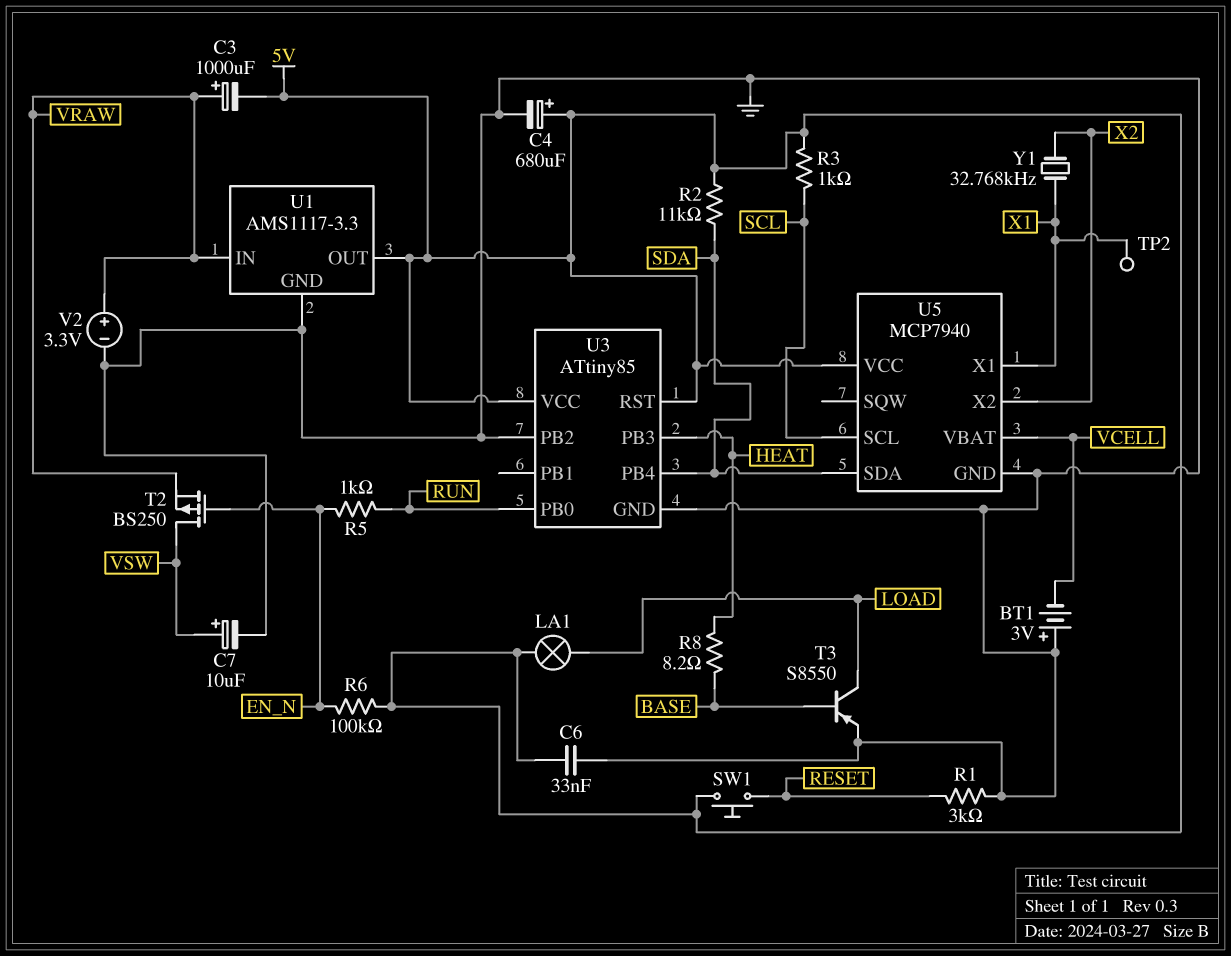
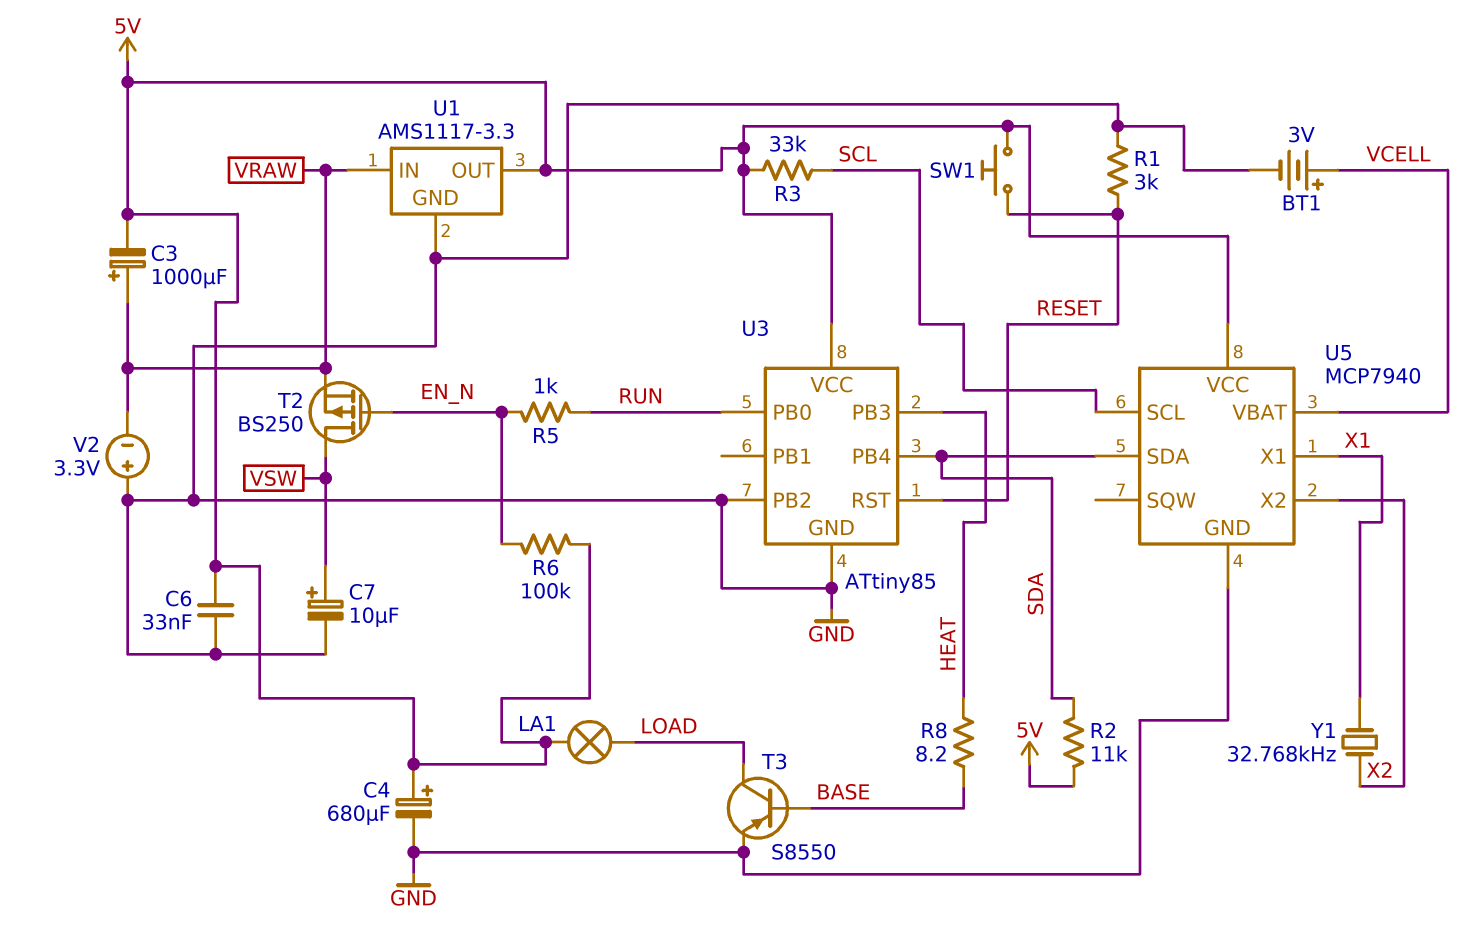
BT1: 3V (plus GND, minus VCELL) -> 3V (plus VCELL, minus GND)
R3: 1k (5V, SCL) -> 33k (5V, SCL)
TP2: test point (X1) -> none
U3 pin RST: 5V -> RESET
V2: 3.3V (plus VRAW, minus GND) -> 3.3V (plus GND, minus VRAW)

